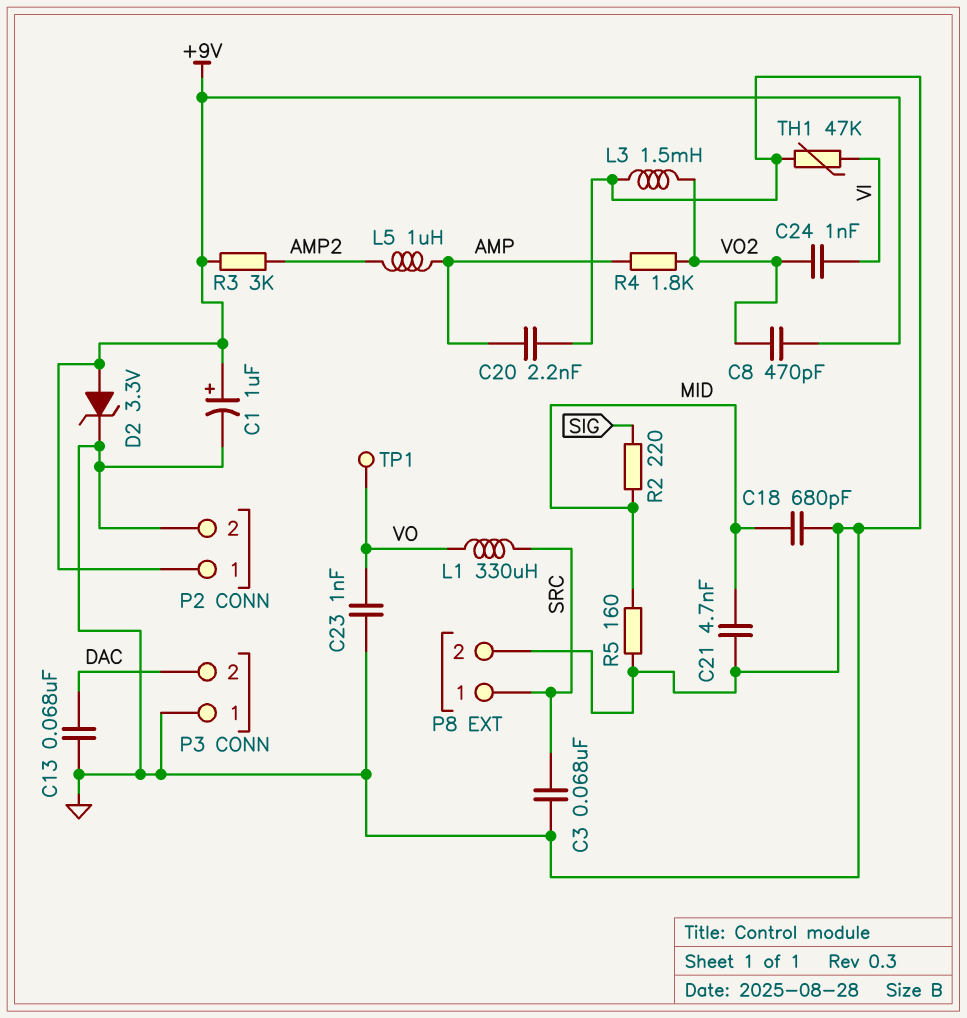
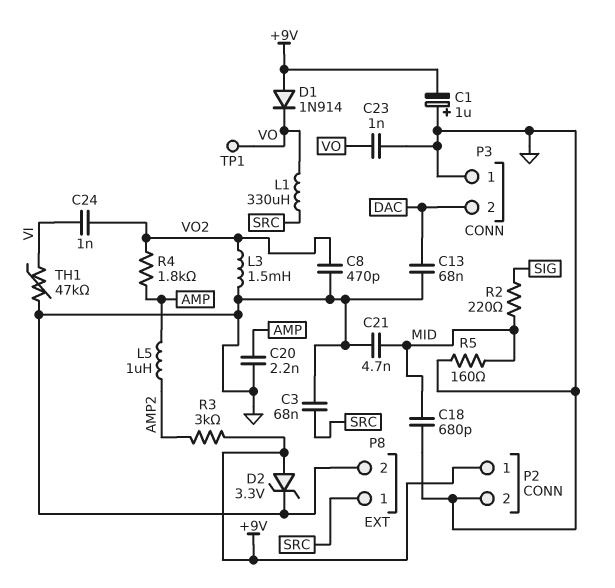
C1: 1uF (plus +9V, minus GND) -> 1uF (plus GND, minus +9V)
C8: 470pF (+9V, VO2) -> 470pF (GND, VO2)
D1: none -> diode 1N914 (A +9V, K VO)

